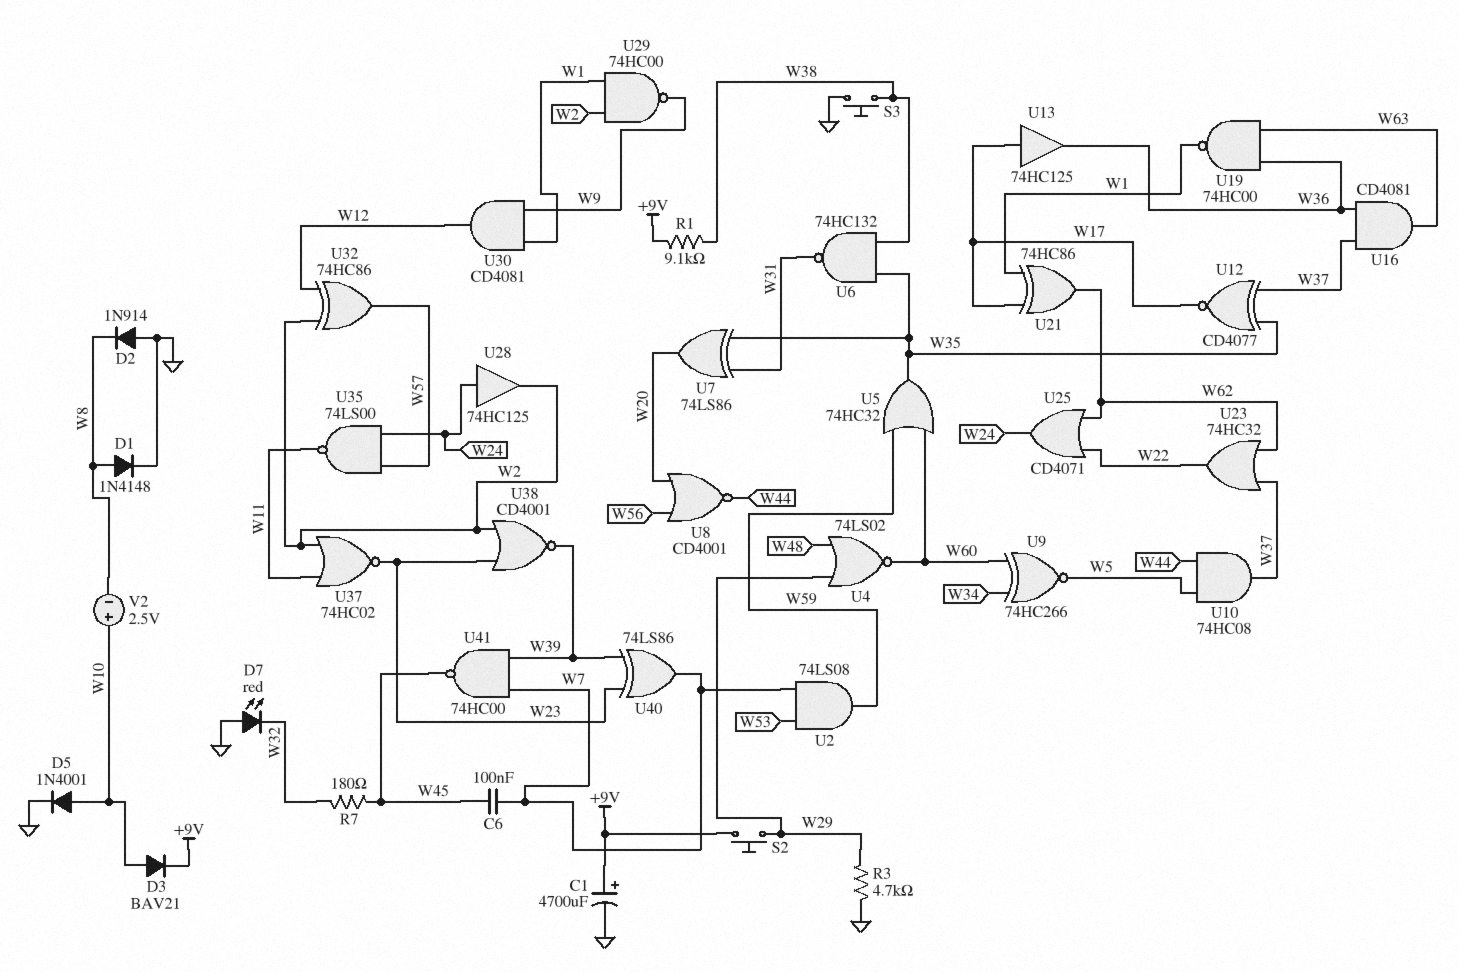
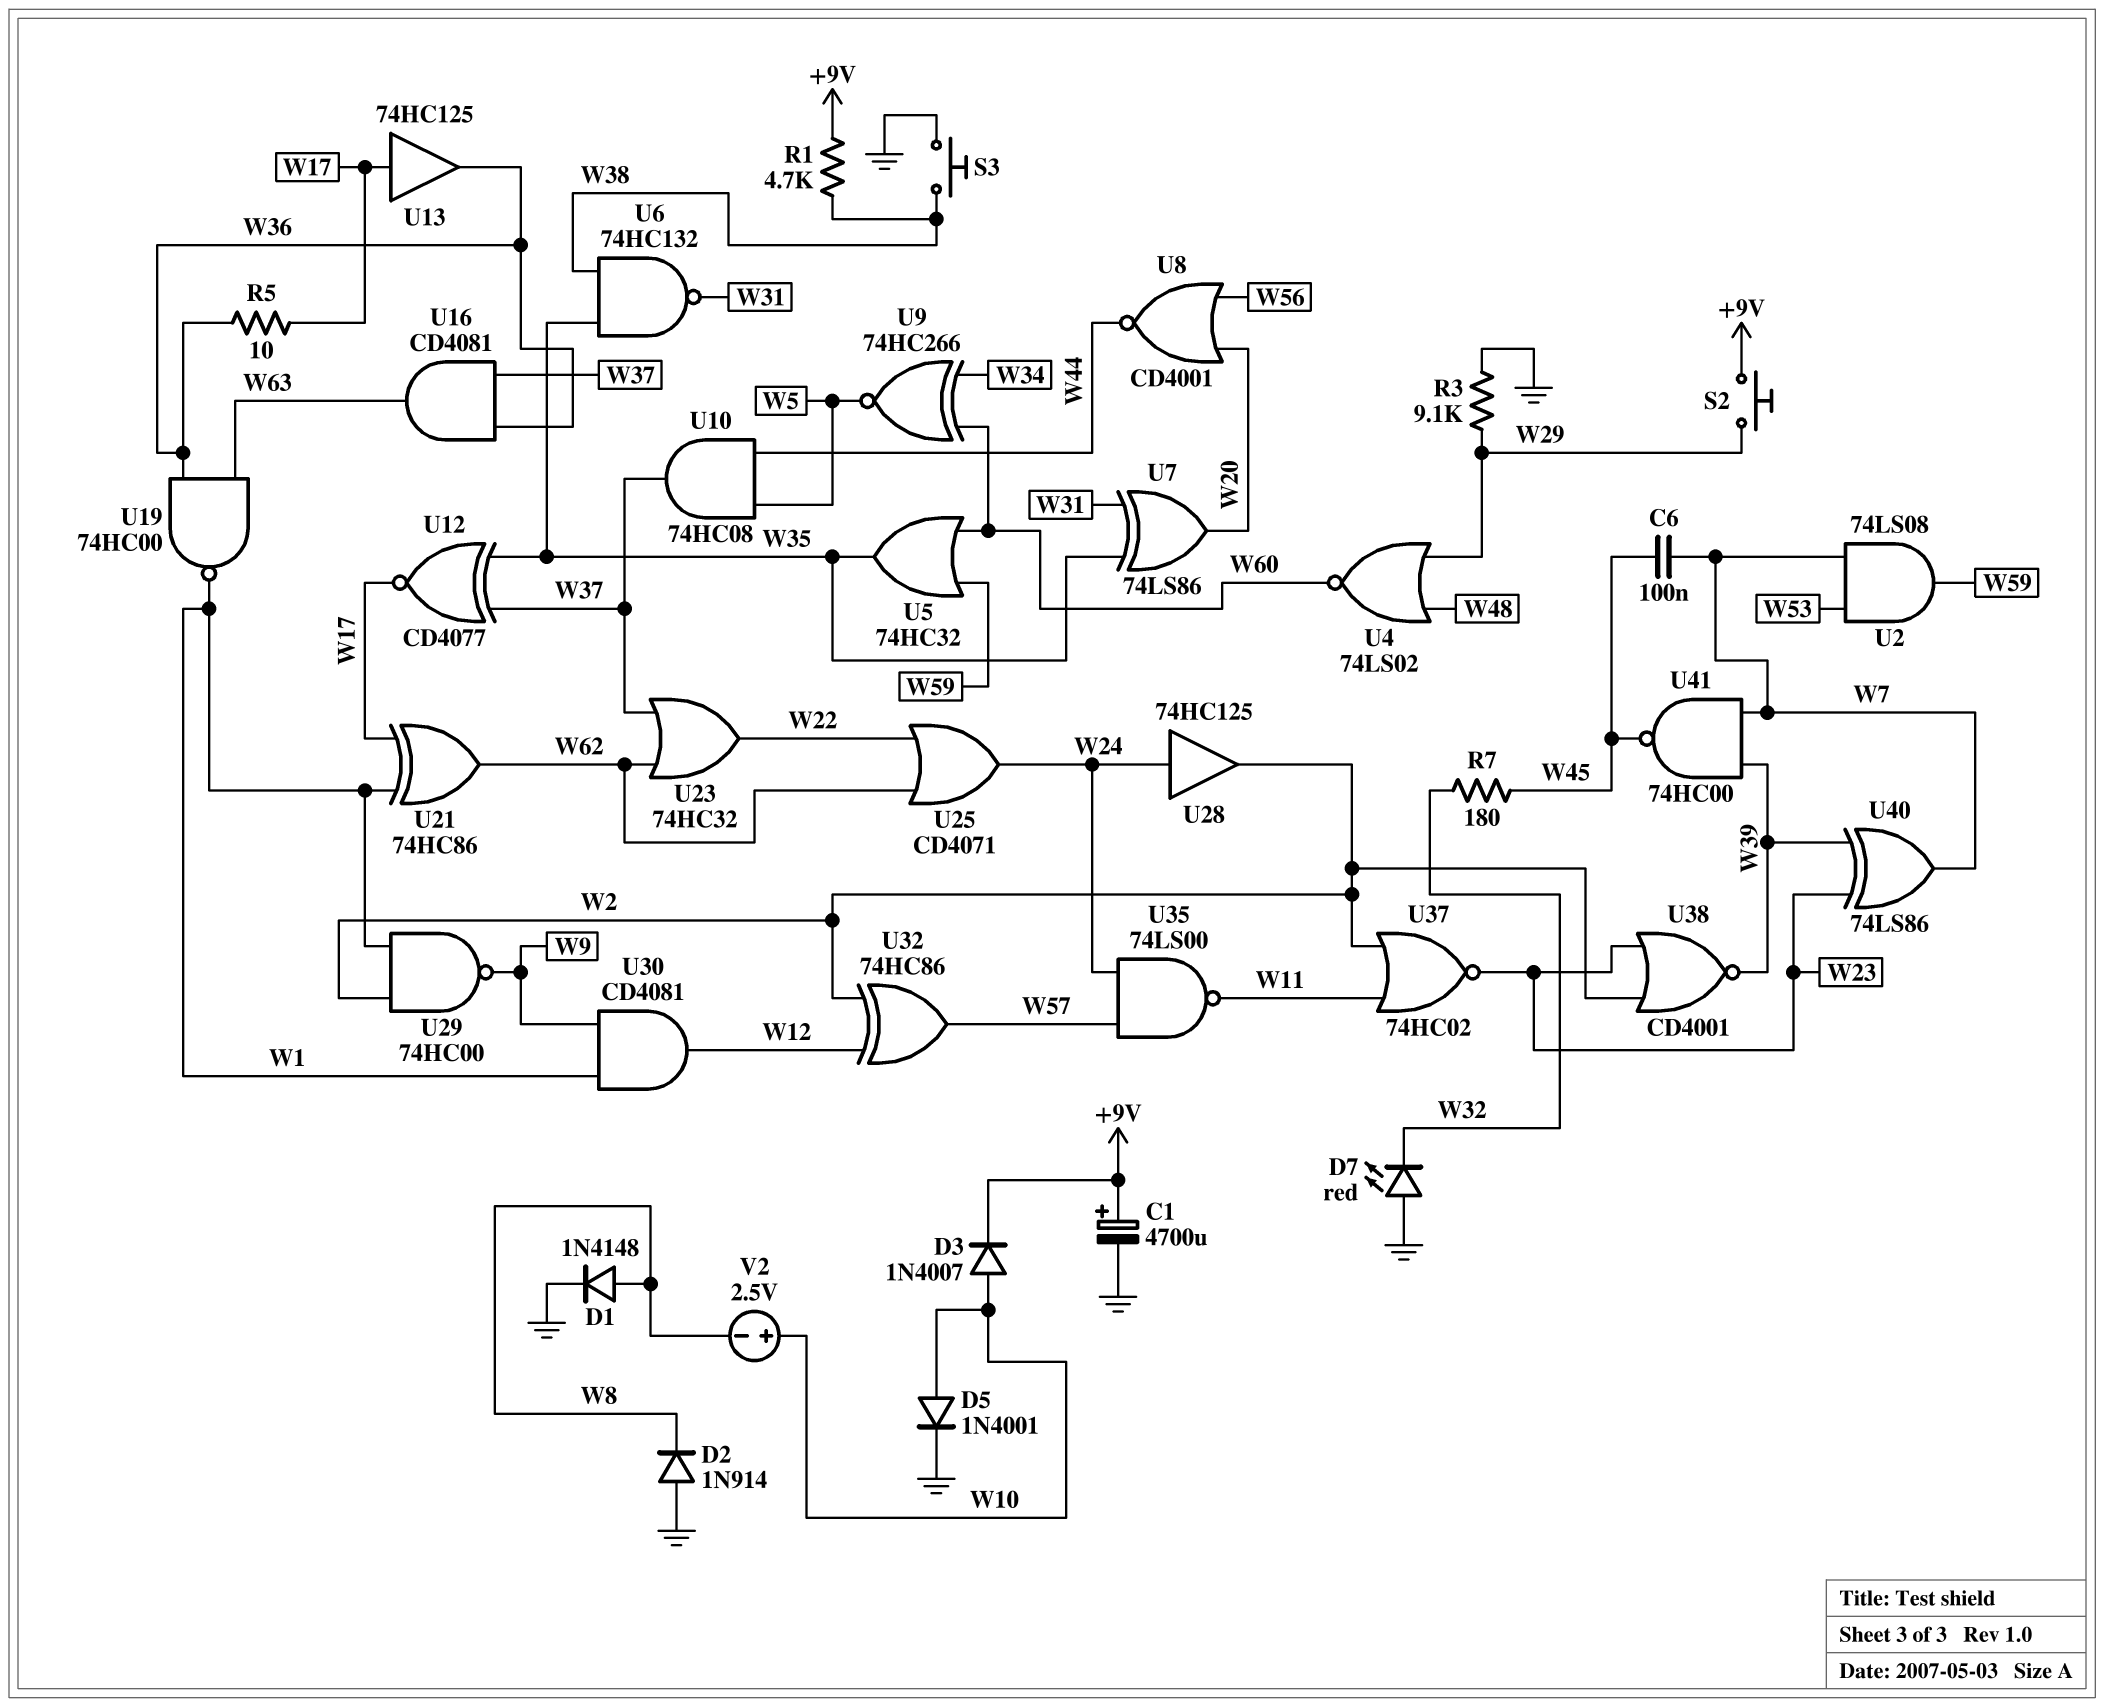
D3: diode BAV21 (A W10, K +9V) -> diode 1N4007 (A W10, K +9V)
R1: 9.1k (+9V, W38) -> 4.7k (+9V, W38)
R3: 4.7k (GND, W29) -> 9.1k (GND, W29)
R5: none -> 10 (W17, W36)

